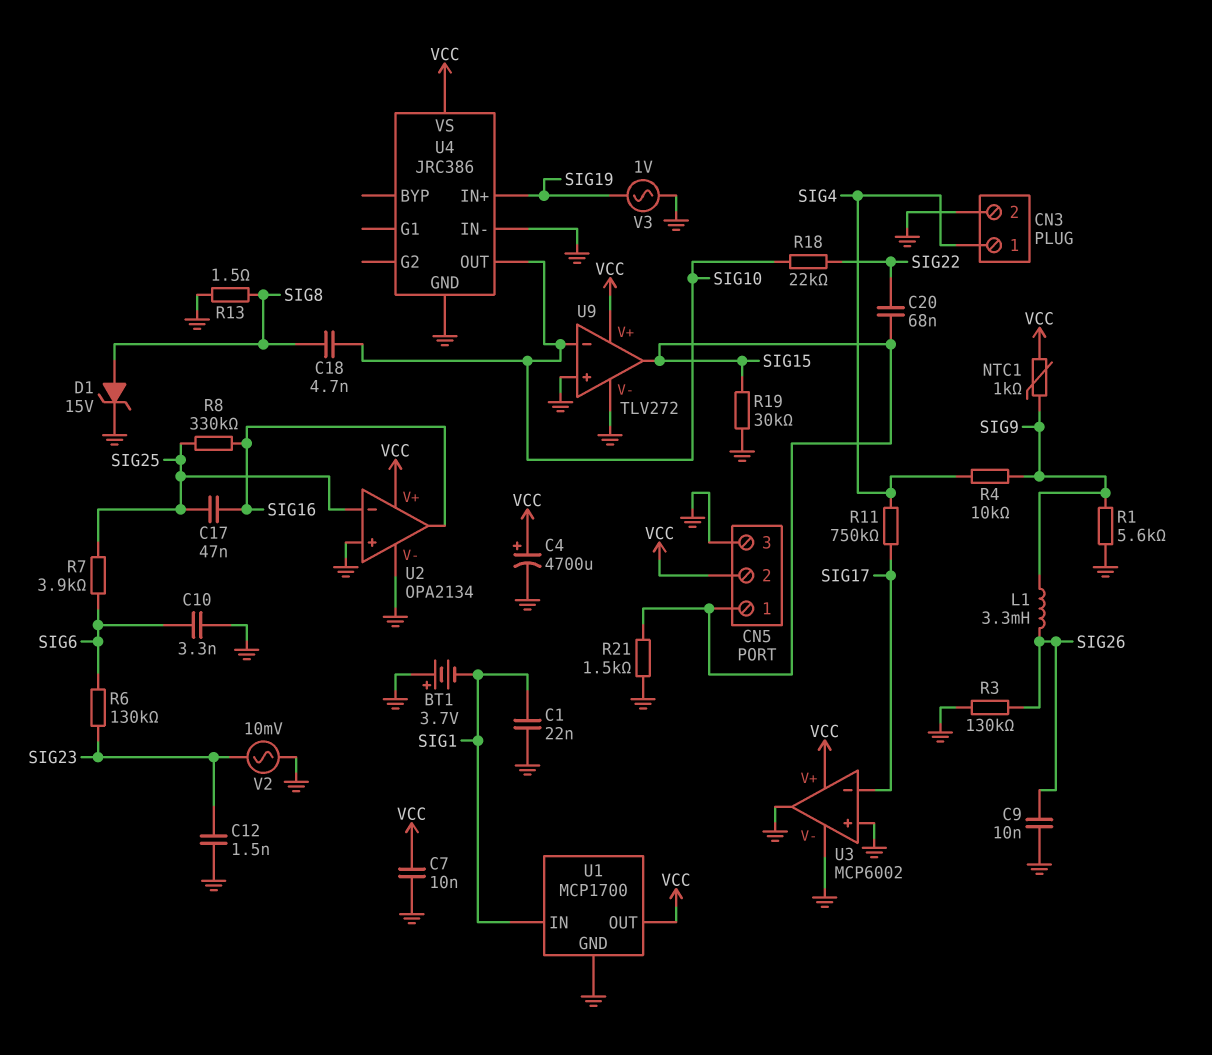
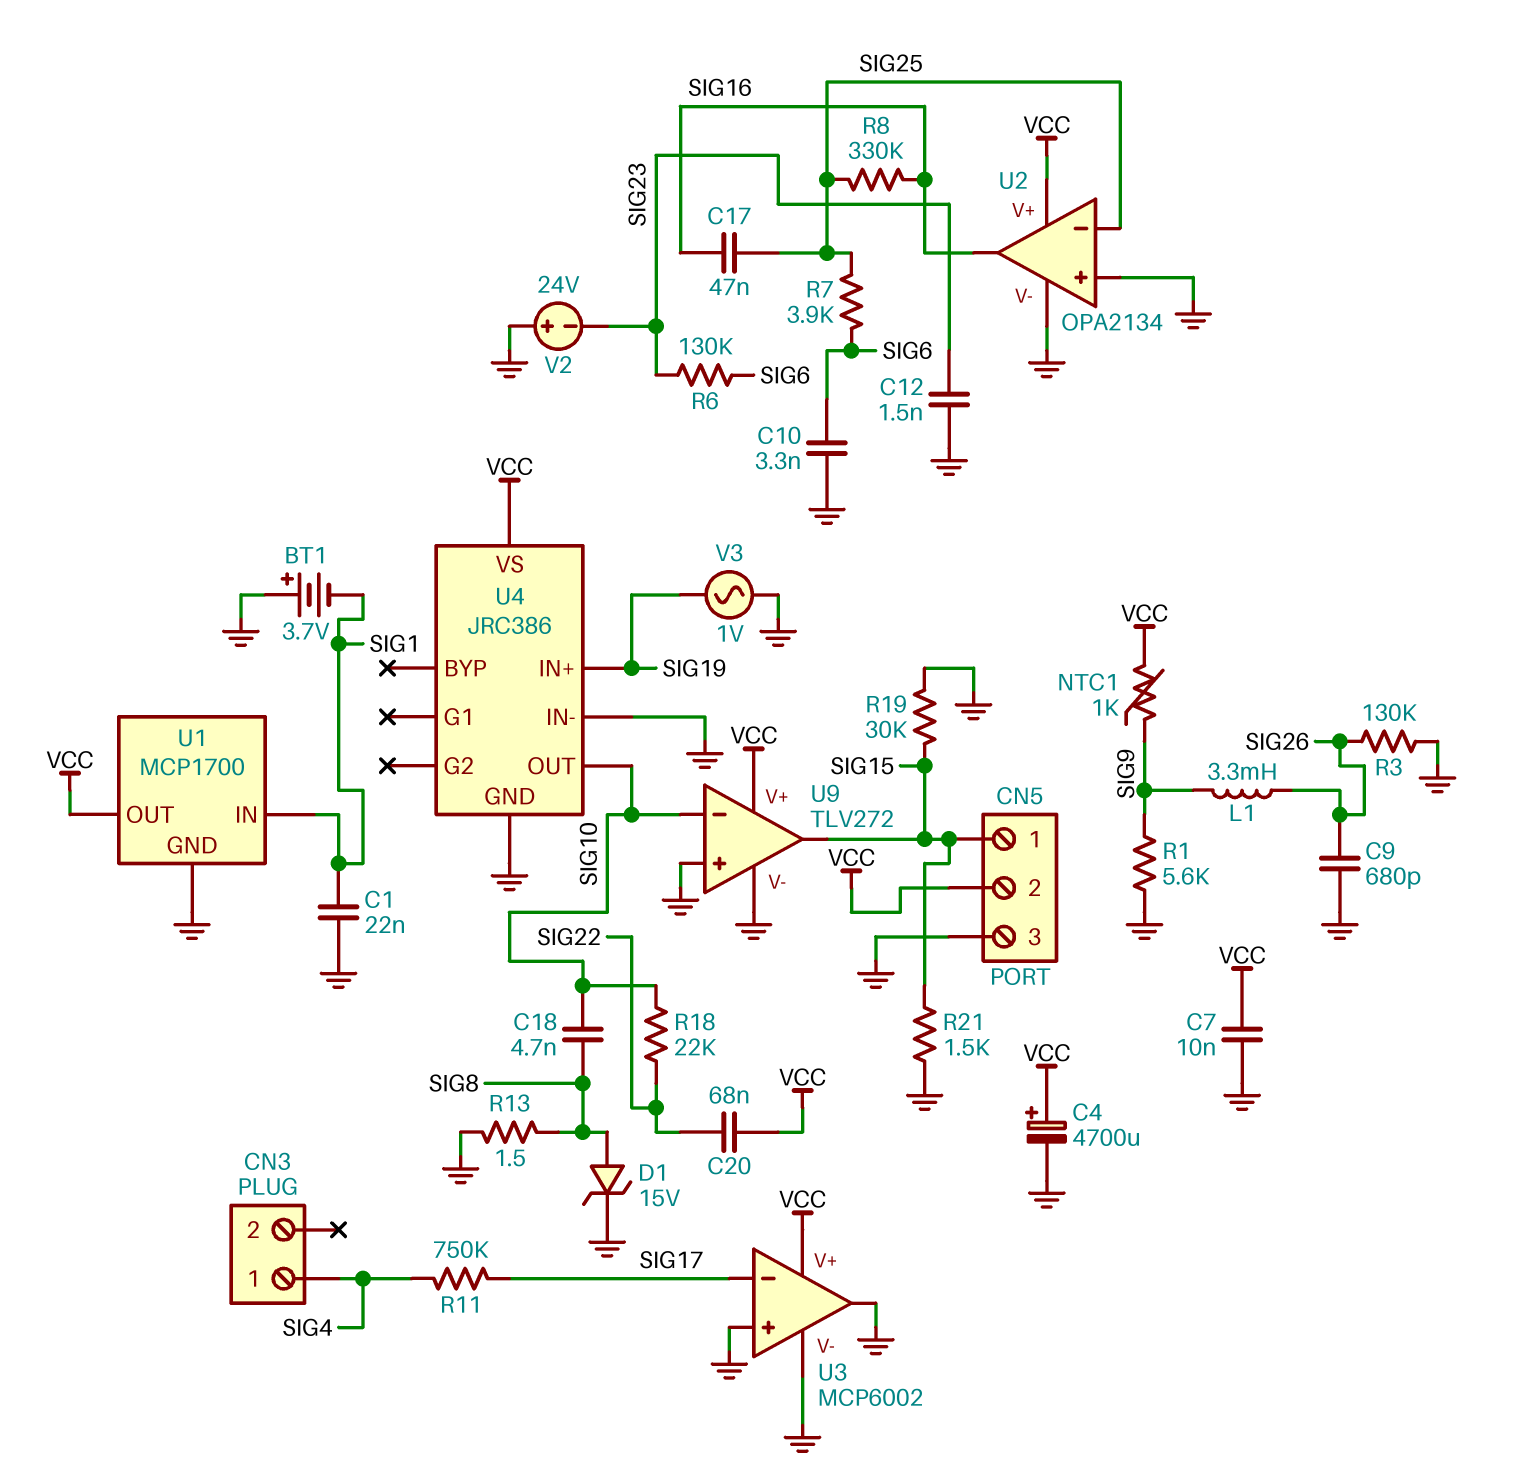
C9: 10nF (GND, SIG26) -> 680pF (GND, SIG26)
C20: 68nF (SIG15, SIG22) -> 68nF (SIG22, VCC)
CN3 pin 2: GND -> none
R4: 10k (SIG4, SIG9) -> none
V2: AC 10mV (GND, SIG23) -> 24V (plus GND, minus SIG23)

